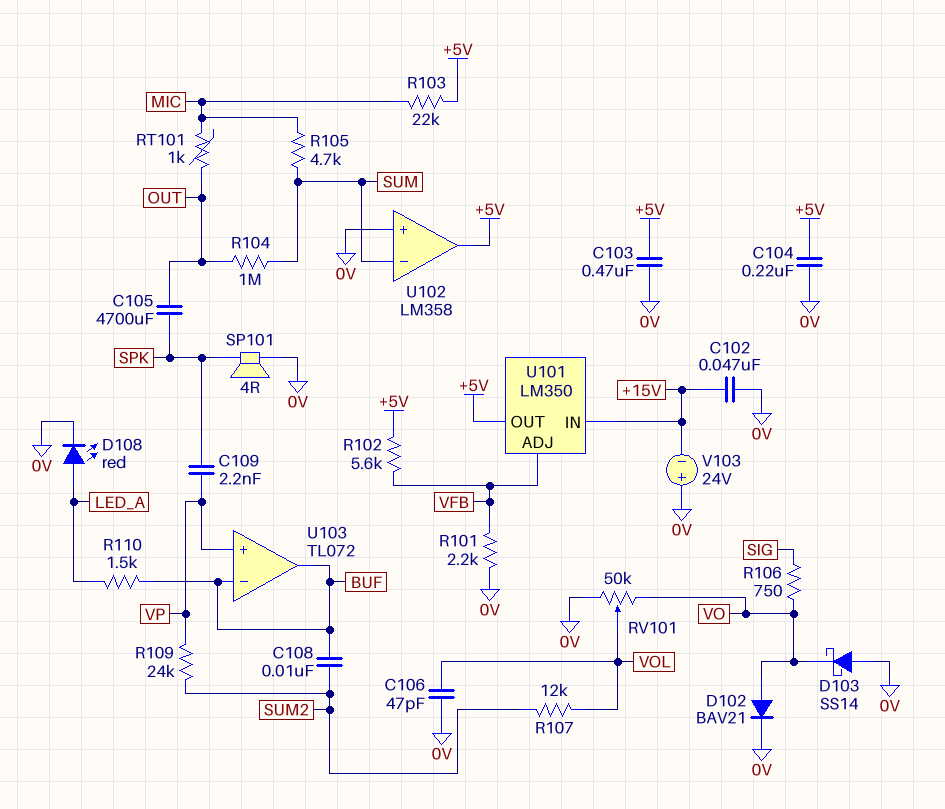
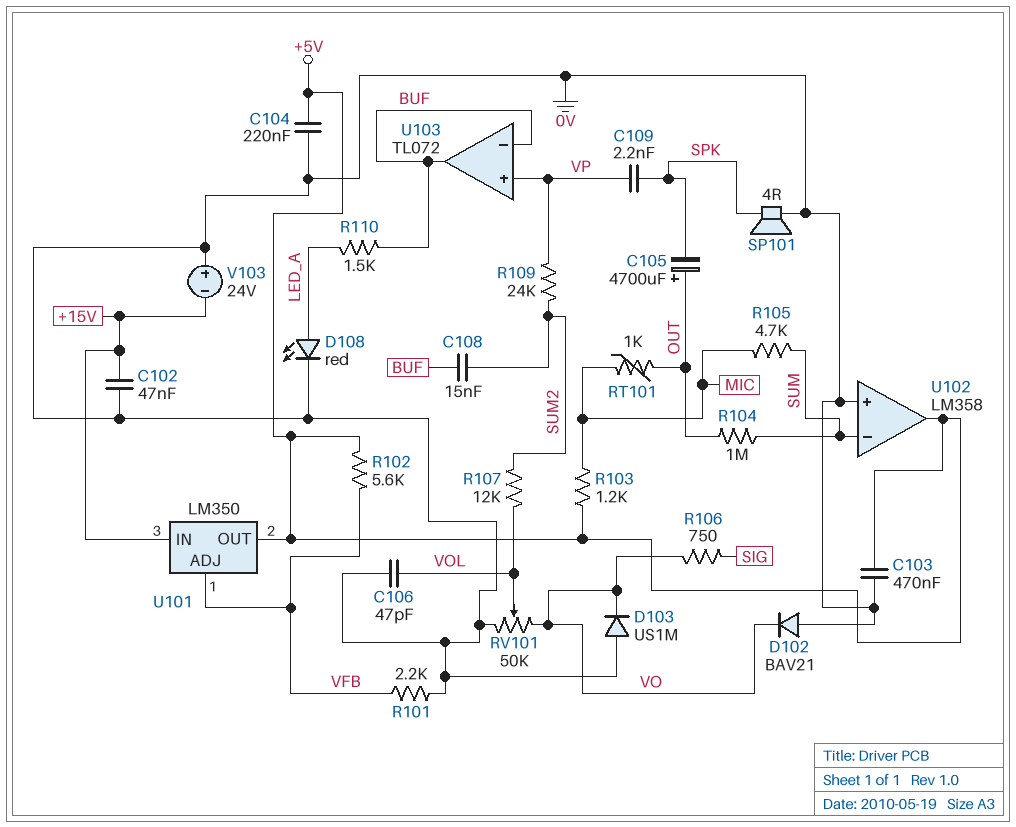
C105: 4700uF (OUT, SPK) -> 4700uF (plus OUT, minus SPK)
C108: 10nF (BUF, SUM2) -> 15nF (BUF, SUM2)
D102: diode BAV21 (A VO, K 0V) -> diode BAV21 (A 0V, K VO)
D103: schottky SS14 (A 0V, K VO) -> diode US1M (A 0V, K VO)
R103: 22k (+5V, MIC) -> 1.2k (+5V, MIC)

